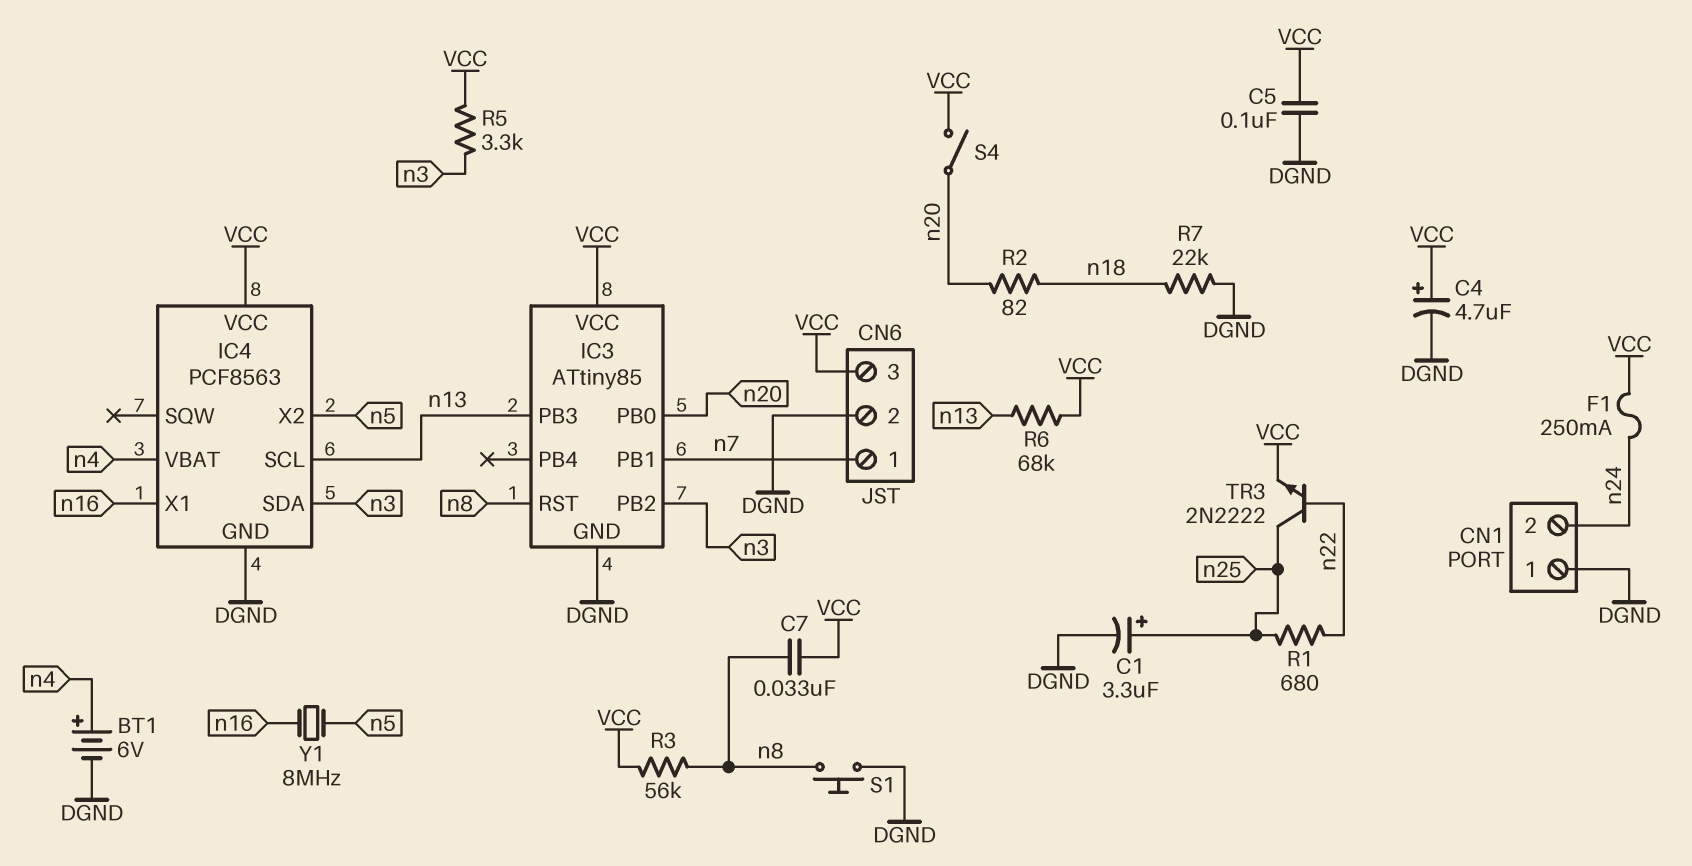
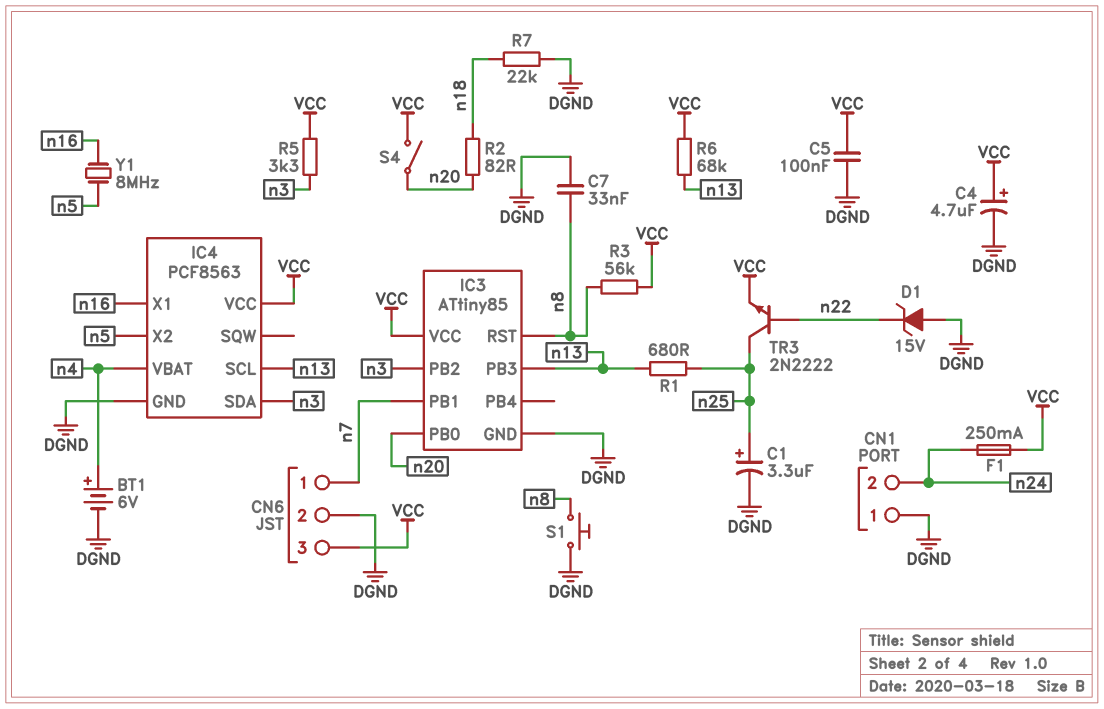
C7: 33nF (VCC, n8) -> 33nF (DGND, n8)
D1: none -> zener 15V (A DGND, K n22)
R1: 680 (n22, n25) -> 680 (n13, n25)

